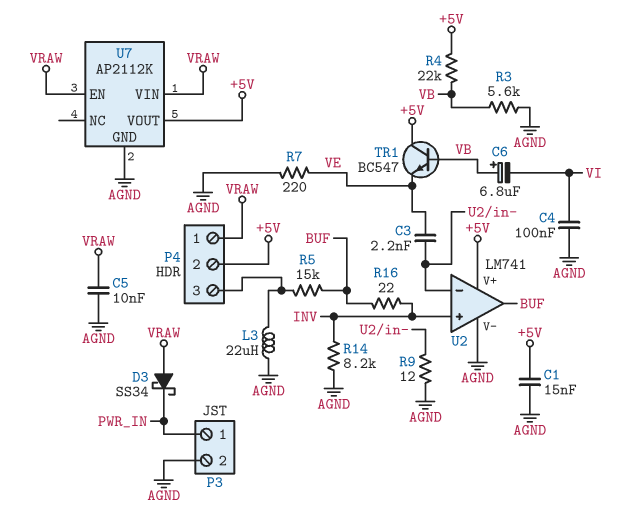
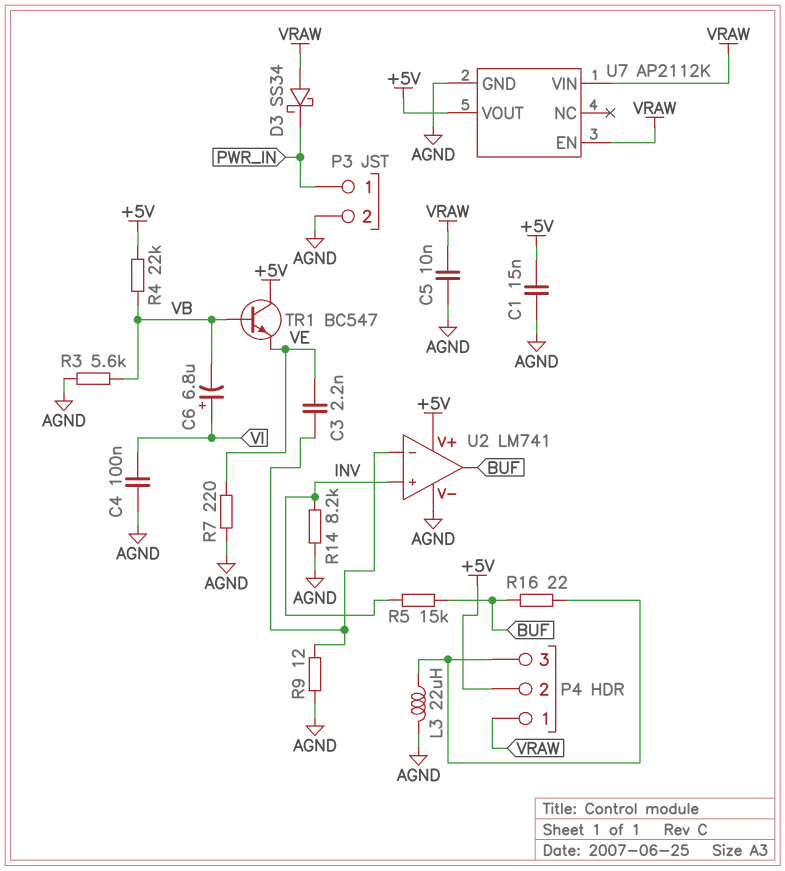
C6: 6.8uF (plus VB, minus VI) -> 6.8uF (plus VI, minus VB)
R5: 15k (BUF, P4/3) -> 15k (BUF, INV)
R16: 22 (BUF, INV) -> 22 (BUF, P4/3)

